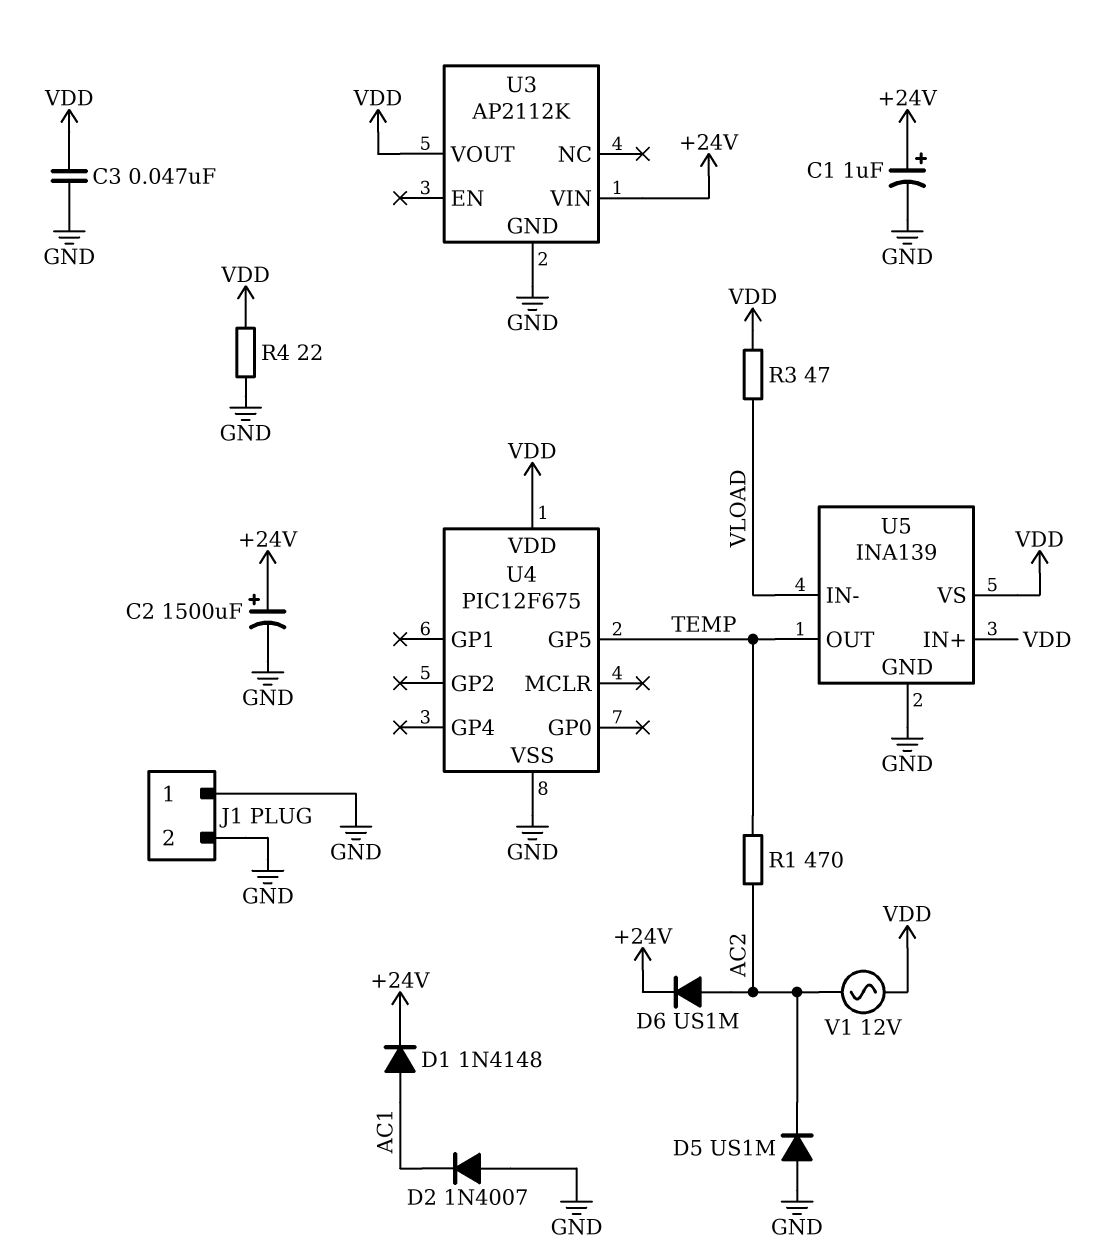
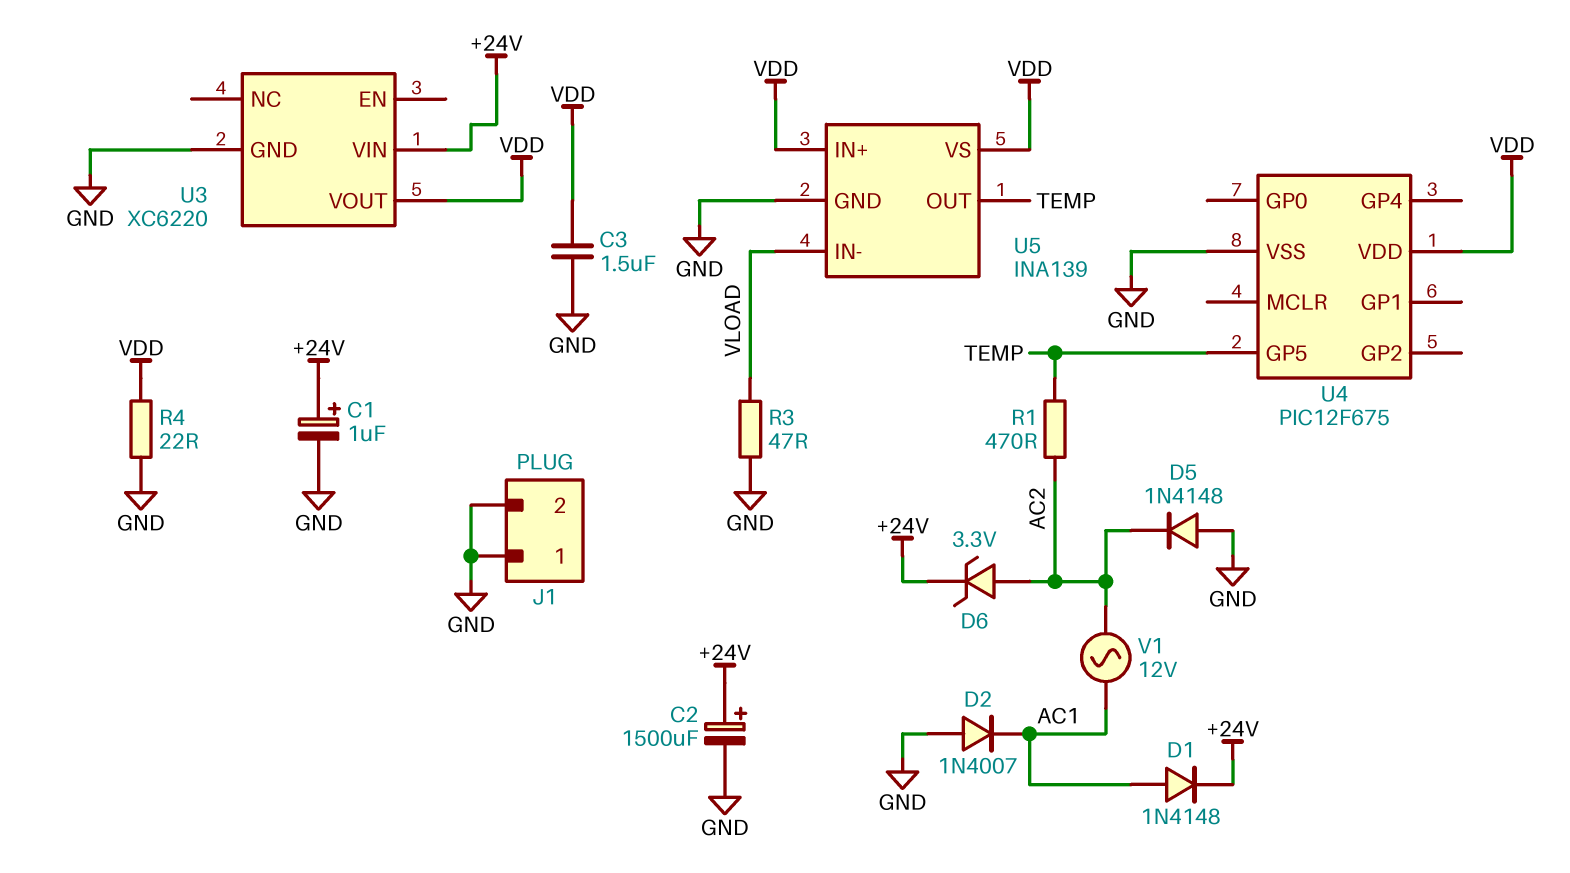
C3: 47nF (GND, VDD) -> 1.5uF (GND, VDD)
D5: diode US1M (A GND, K AC2) -> diode 1N4148 (A GND, K AC2)
D6: diode US1M (A AC2, K +24V) -> zener 3.3V (A AC2, K +24V)
R3: 47 (VDD, VLOAD) -> 47 (GND, VLOAD)
U3: AP2112K -> XC6220
V1: AC 12V (AC2, VDD) -> AC 12V (AC1, AC2)

